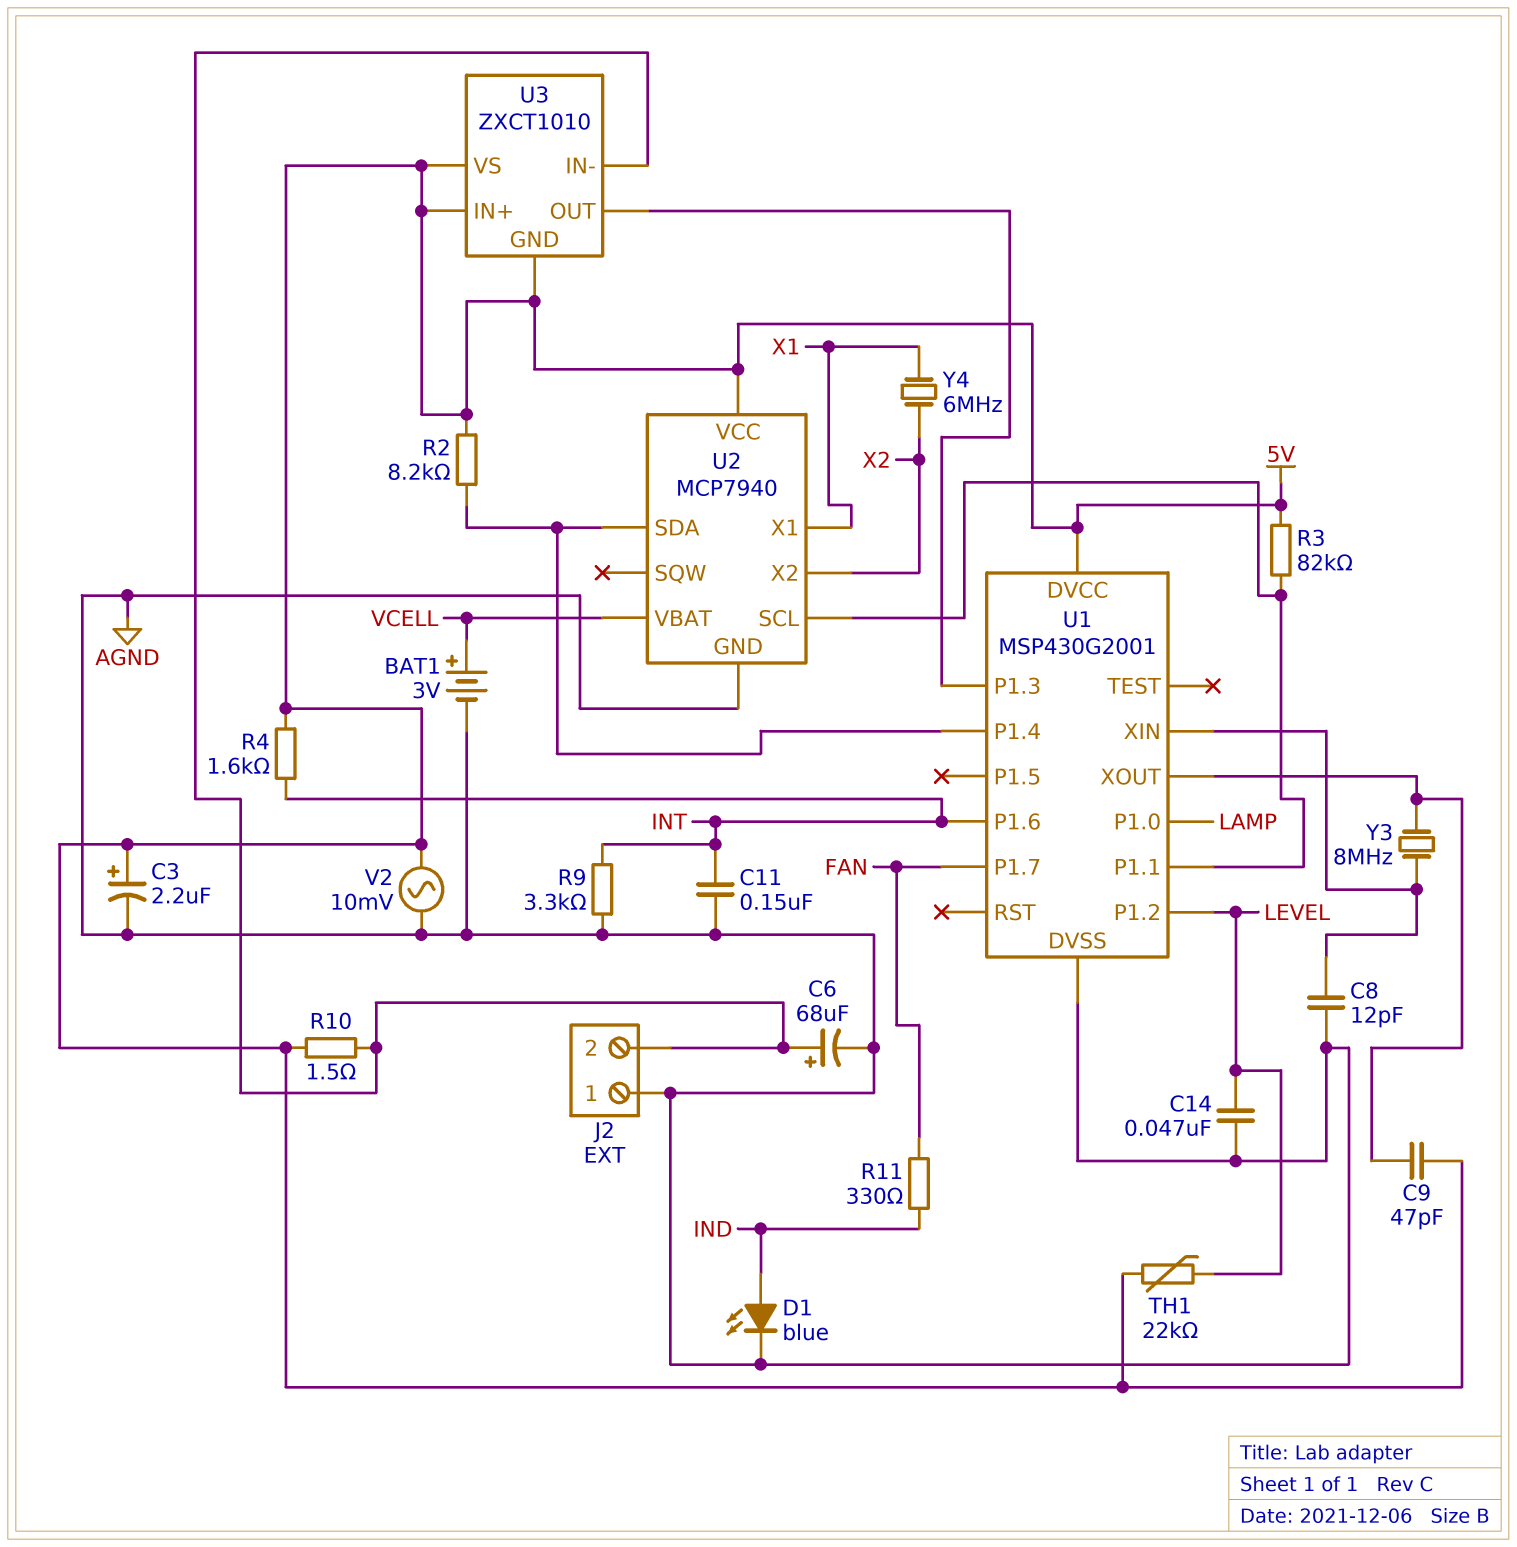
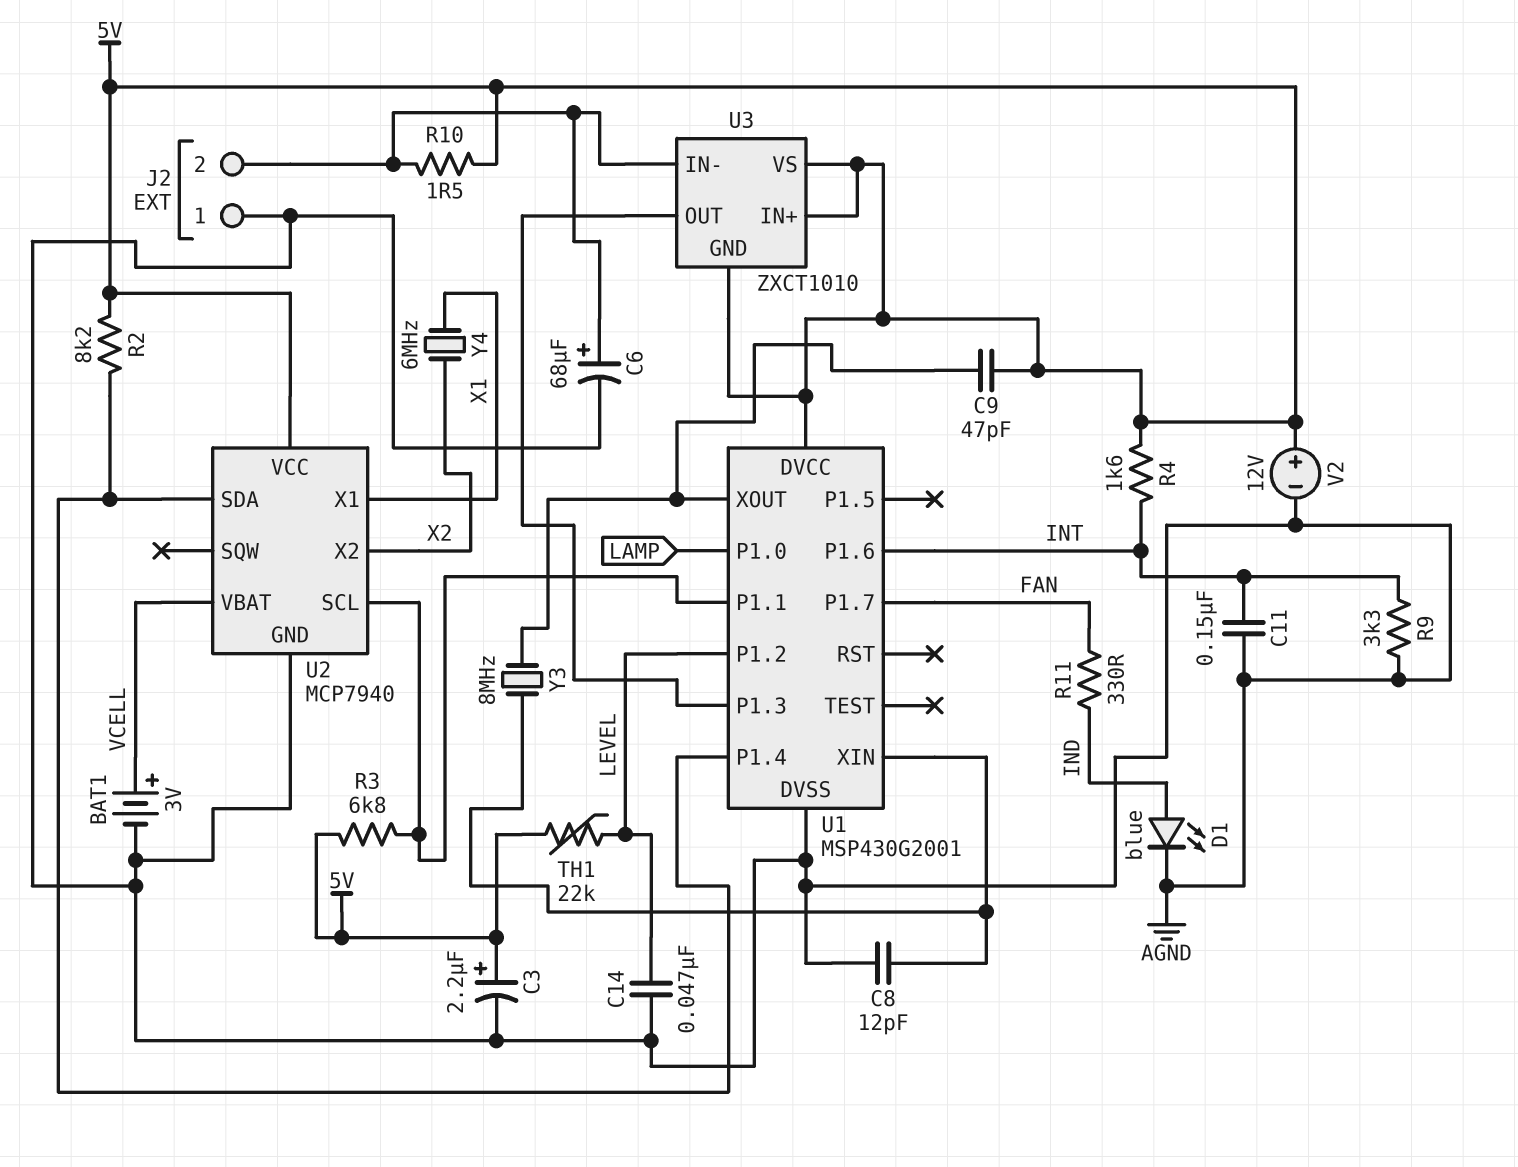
R3: 82k (5V, U1/P1.1) -> 6.8k (5V, U1/P1.1)
V2: AC 10mV (5V, AGND) -> 12V (plus 5V, minus AGND)

